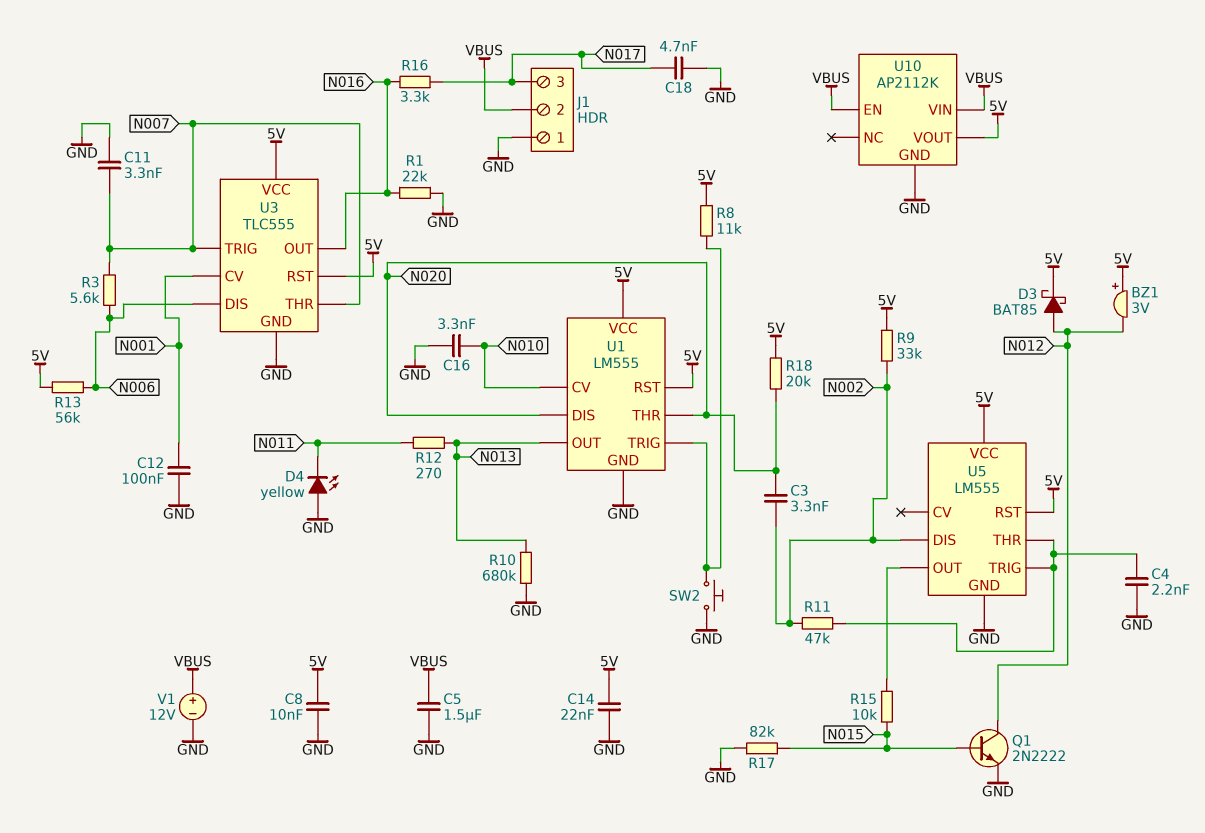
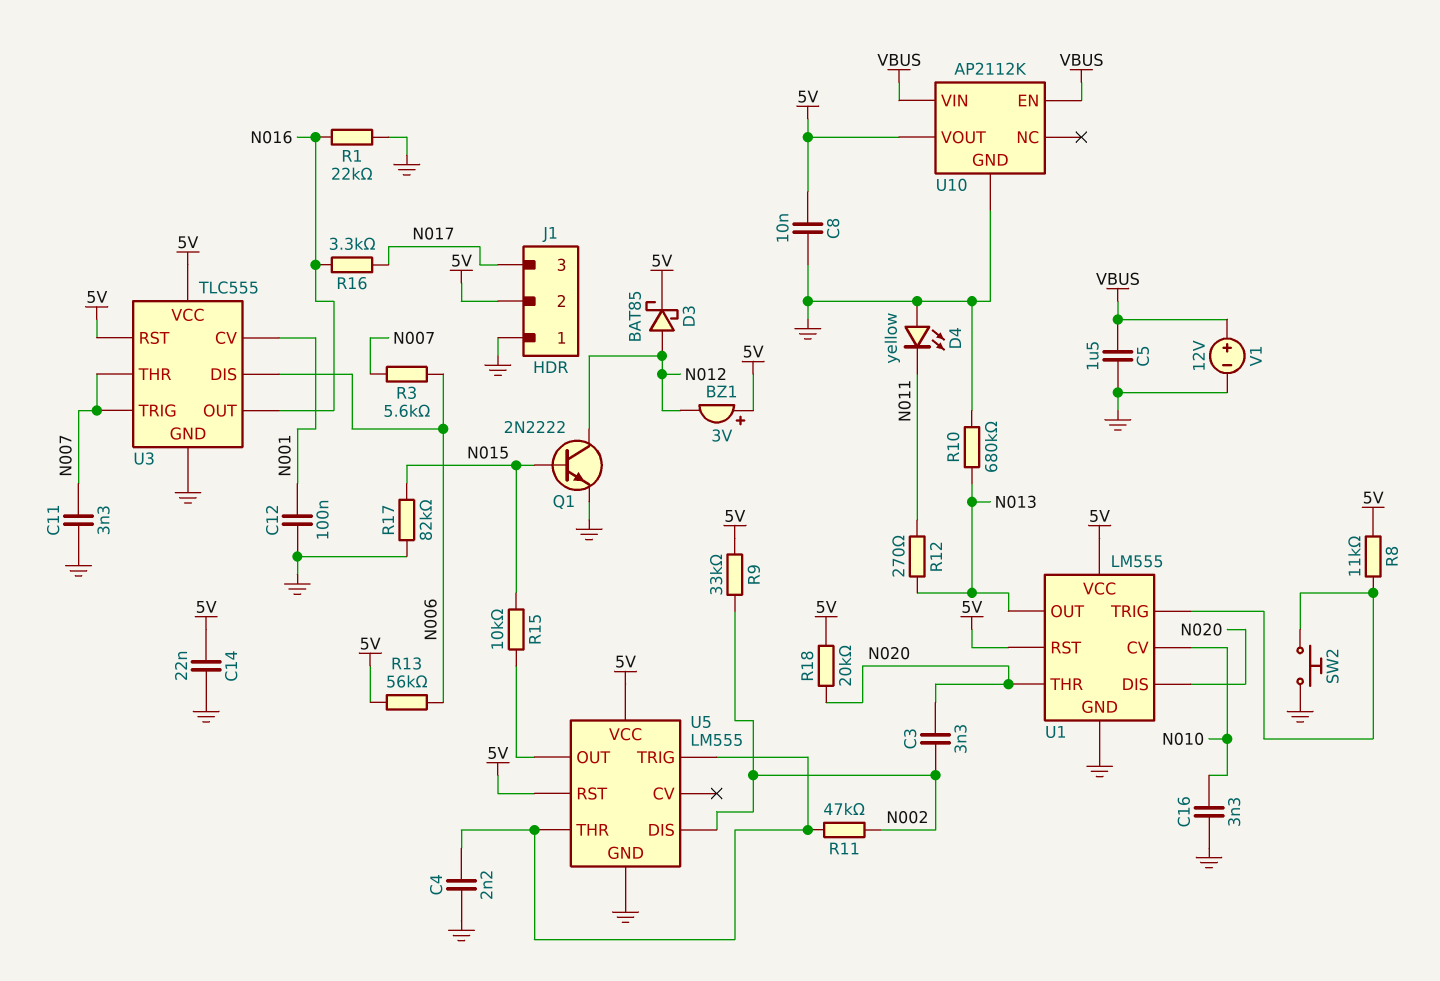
C18: 4.7nF (GND, N017) -> none
J1 pin 2: VBUS -> 5V

